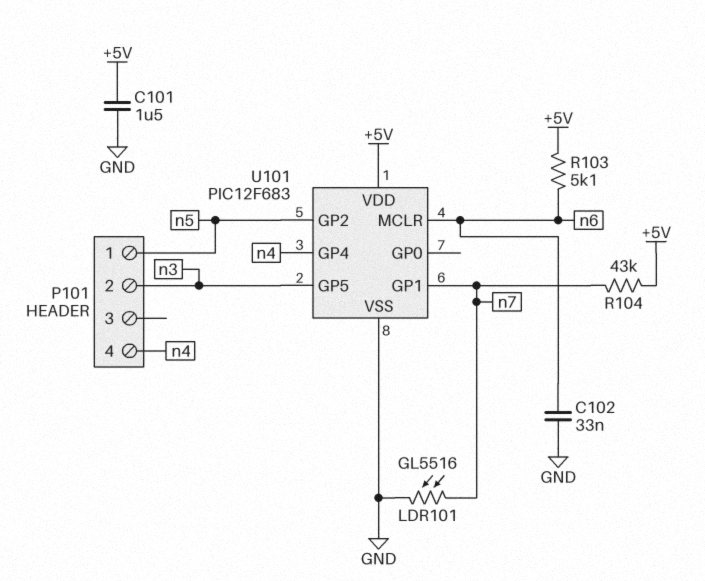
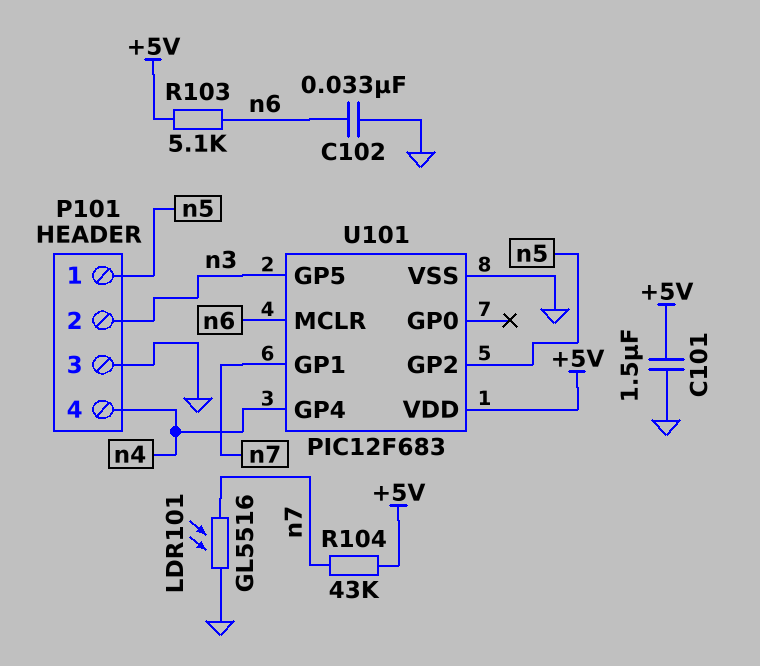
P101 pin 3: none -> GND

